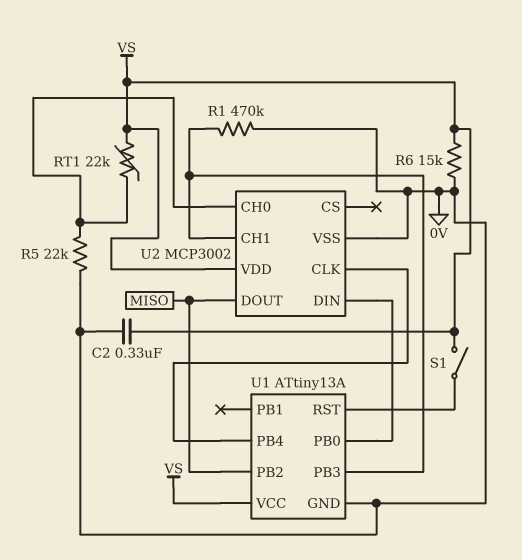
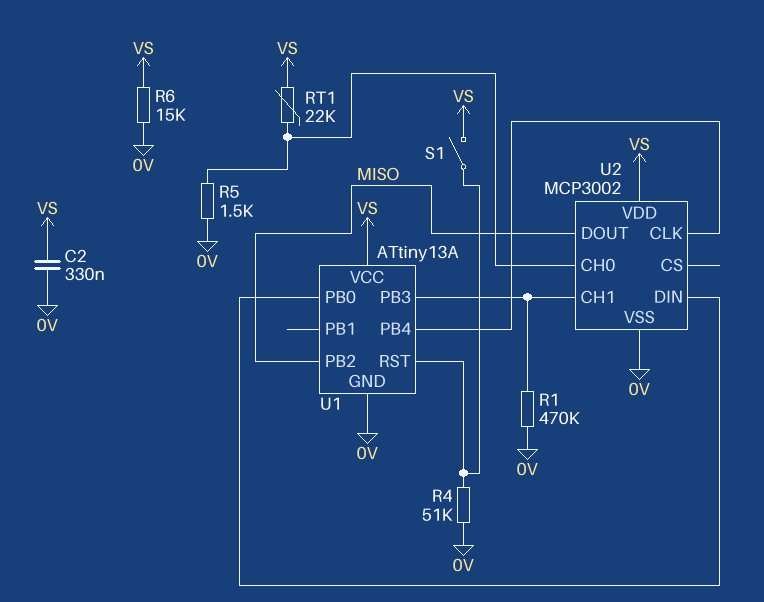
R4: none -> 51k (0V, U1/RST)
R5: 22k (0V, U2/CH0) -> 1.5k (0V, U2/CH0)

